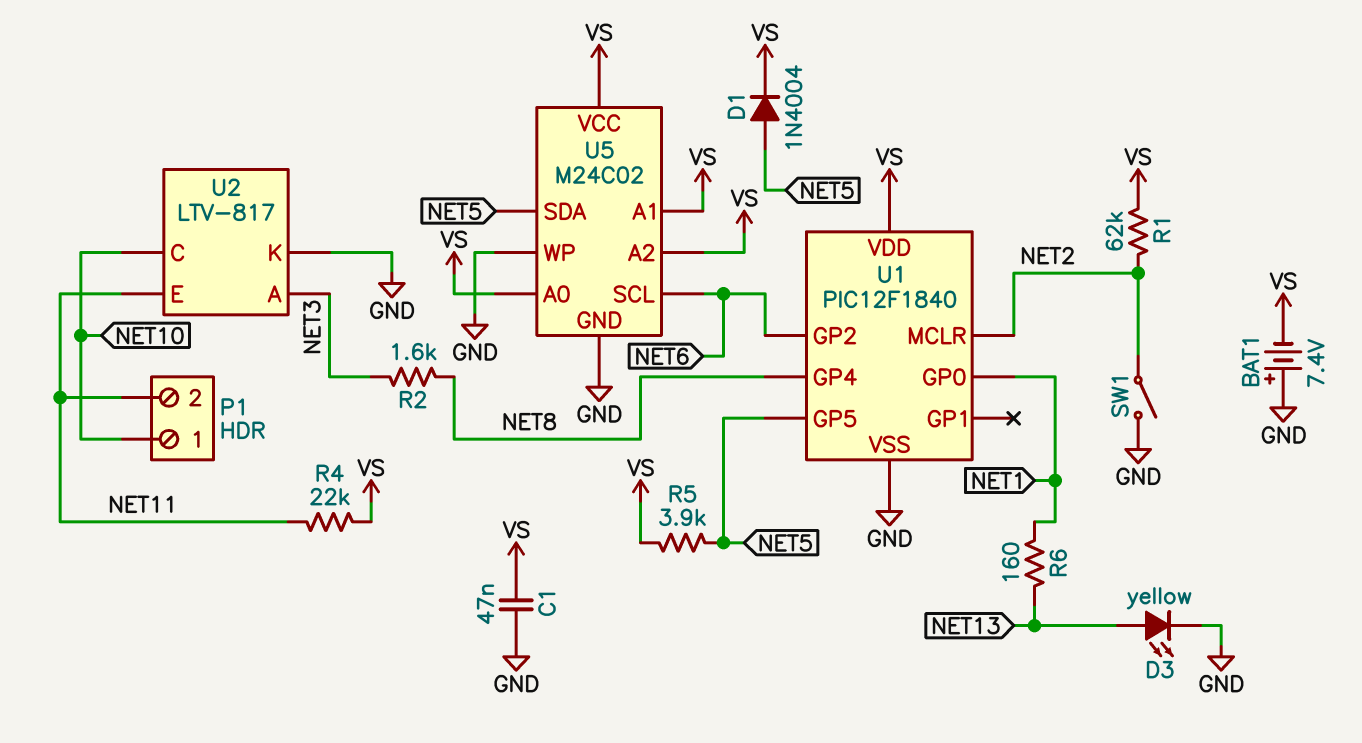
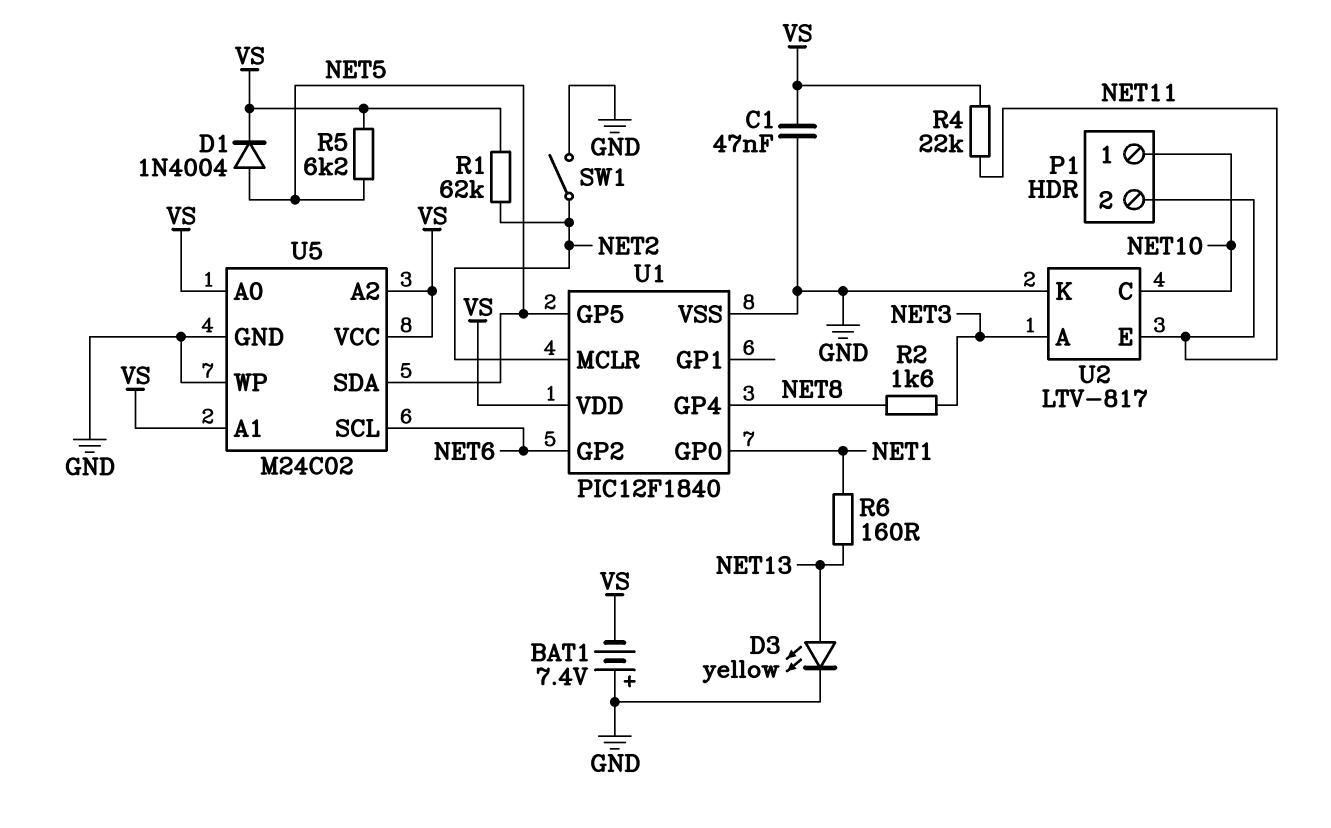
R5: 3.9k (NET5, VS) -> 6.2k (NET5, VS)

